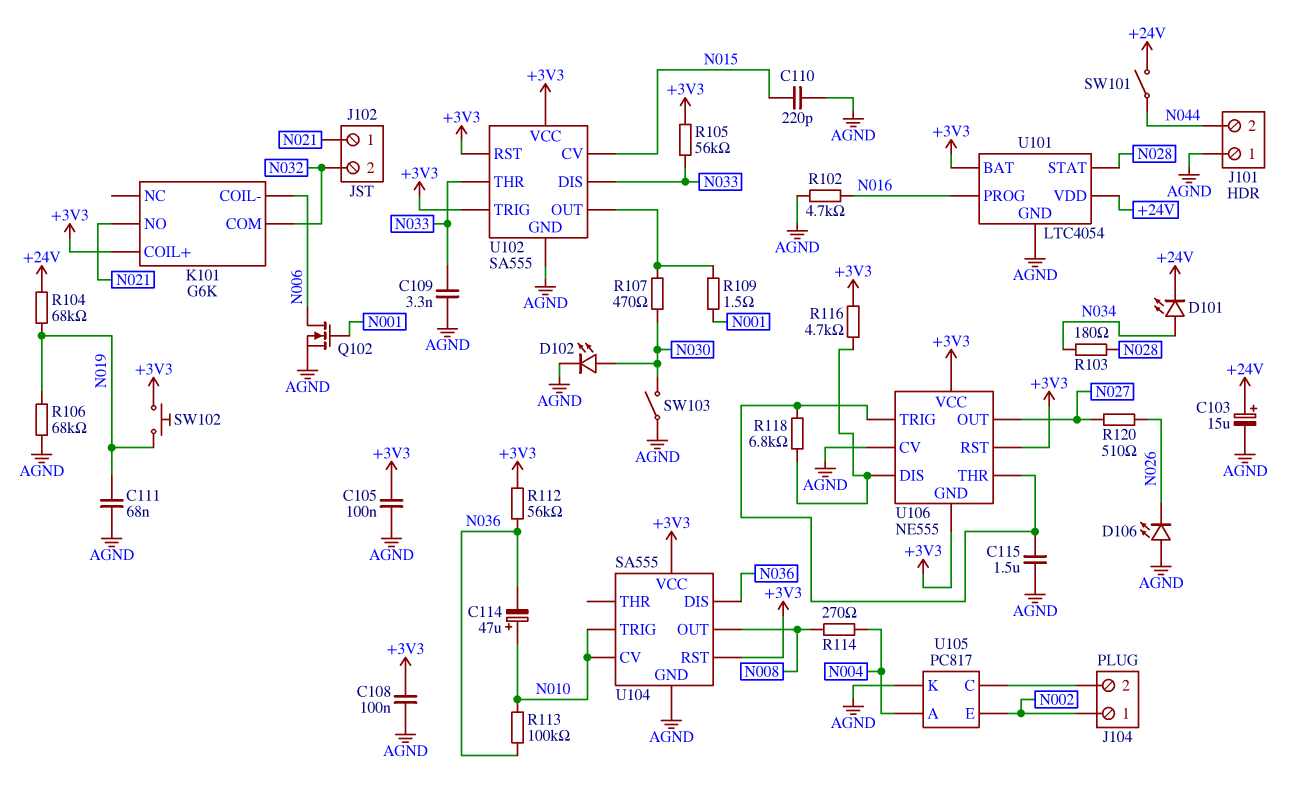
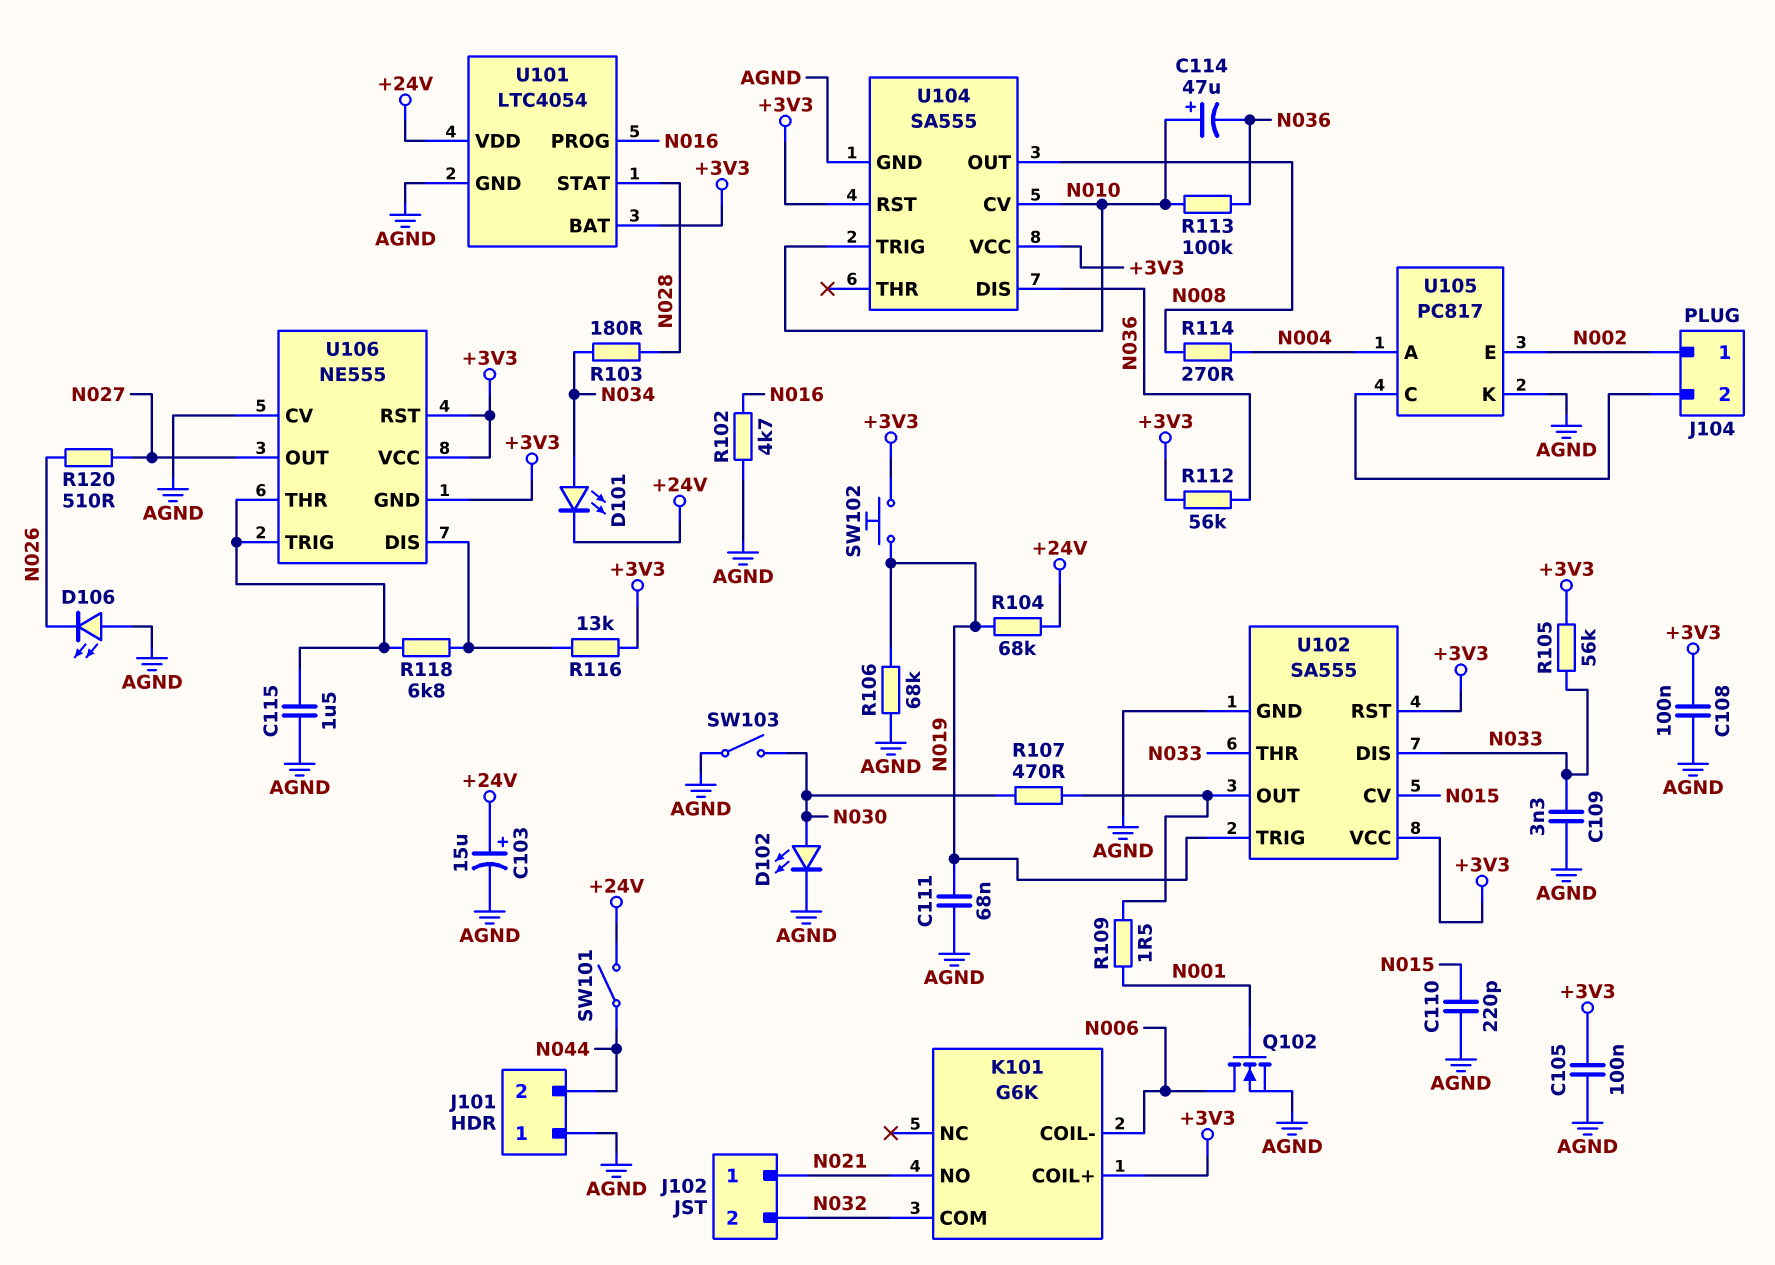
R116: 4.7k (+3V3, U106/DIS) -> 13k (+3V3, U106/DIS)
U102 pin TRIG: +3V3 -> N019

